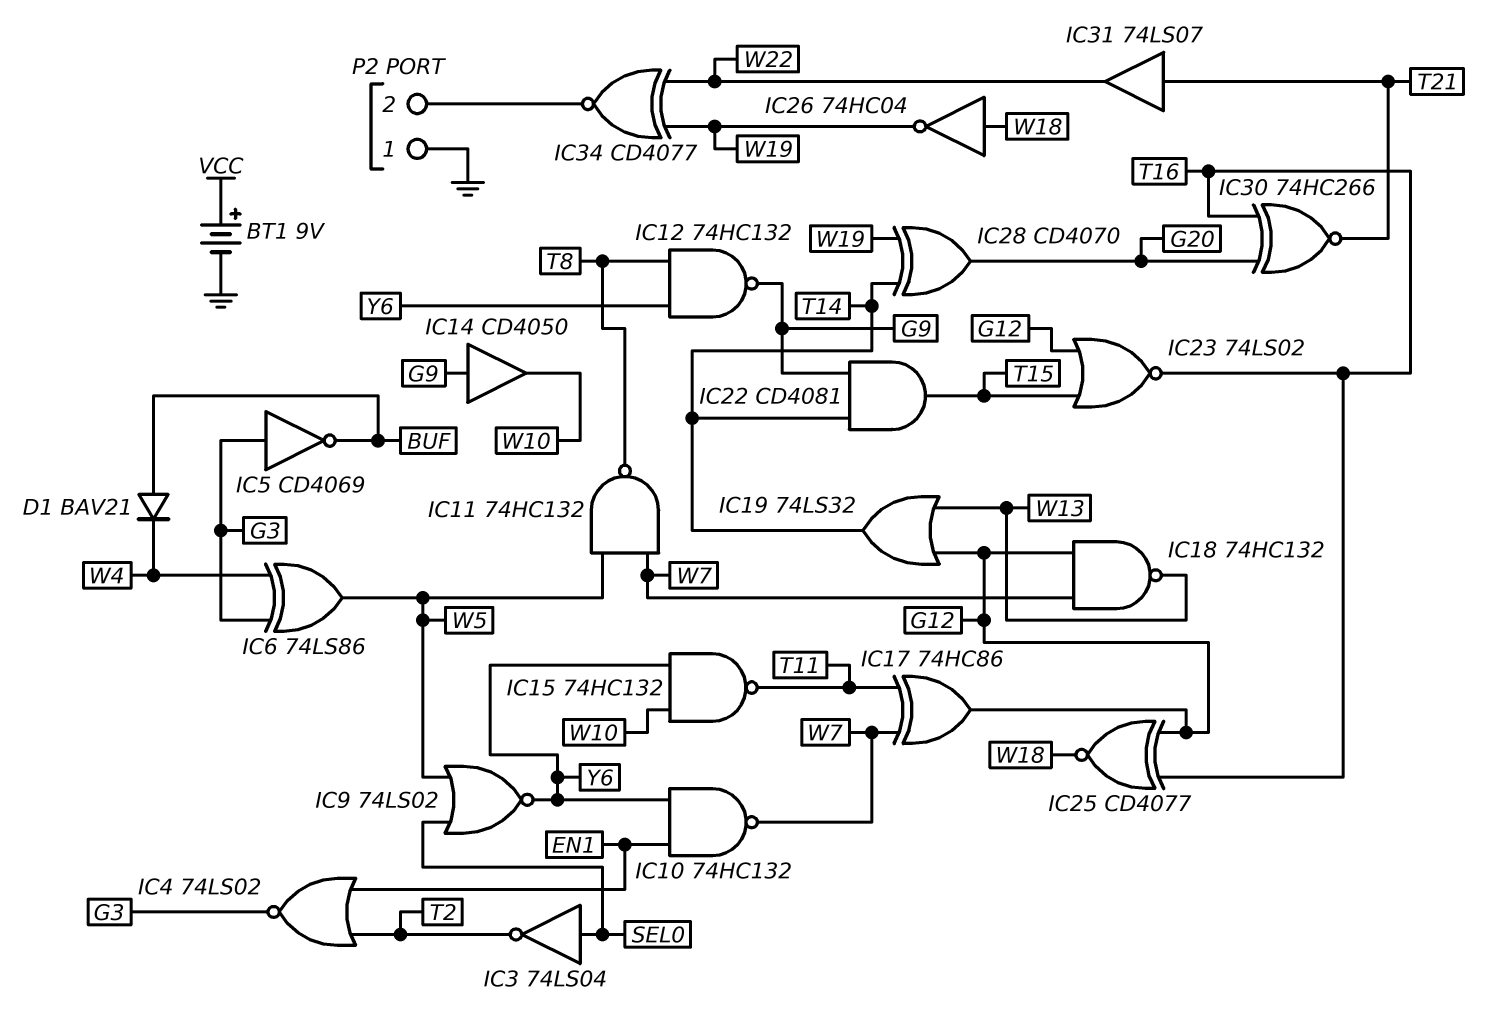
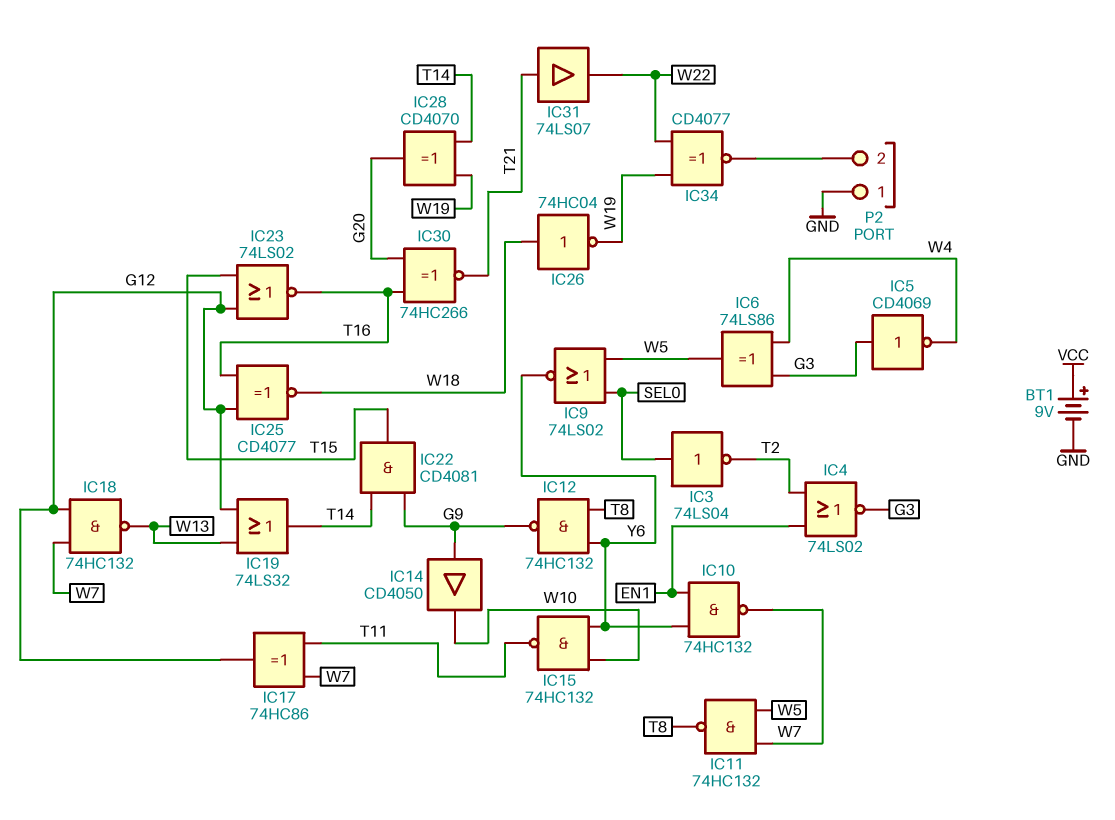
D1: diode BAV21 (A BUF, K W4) -> none
IC5: NOT CD4069 (in G3, out BUF) -> NOT CD4069 (in G3, out W4)

